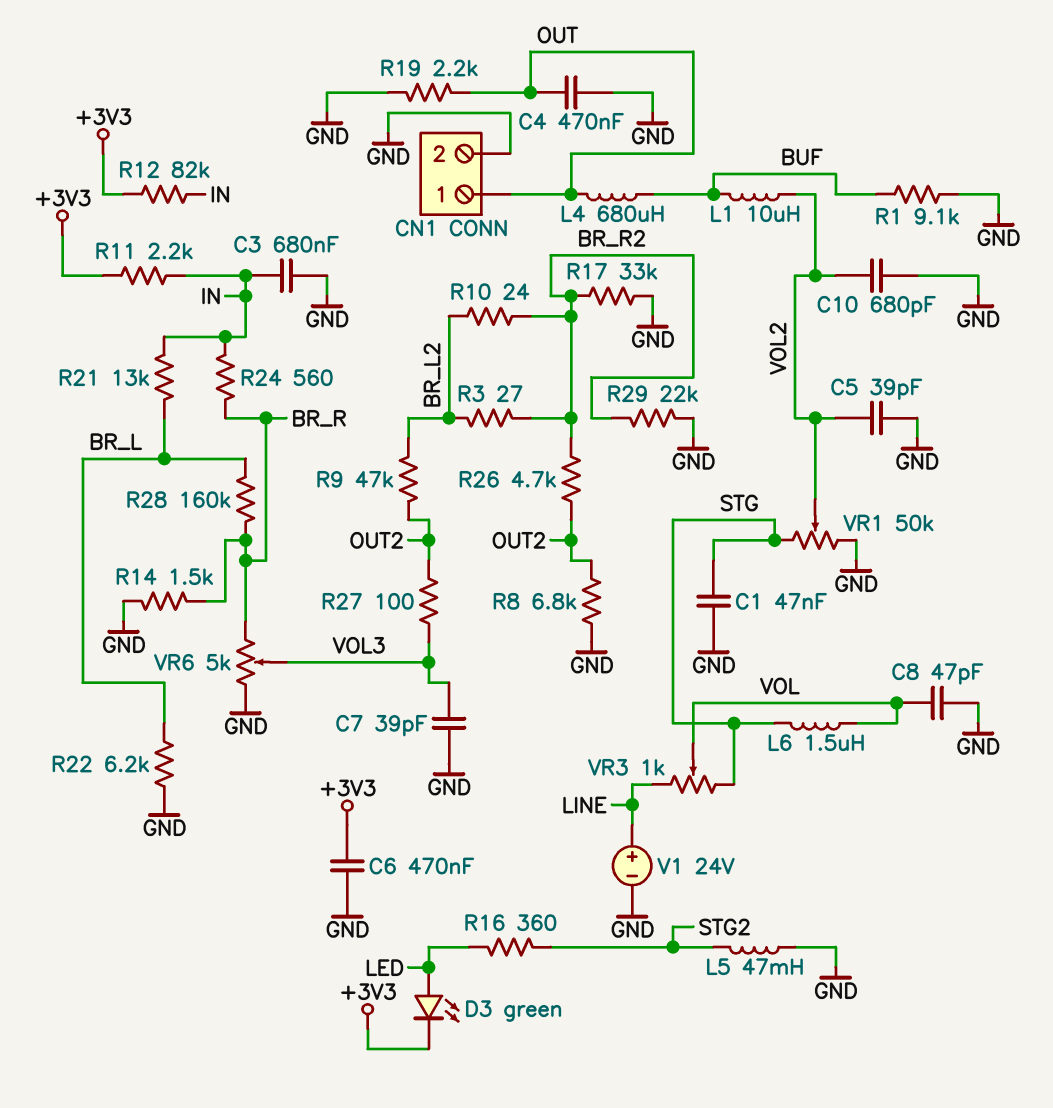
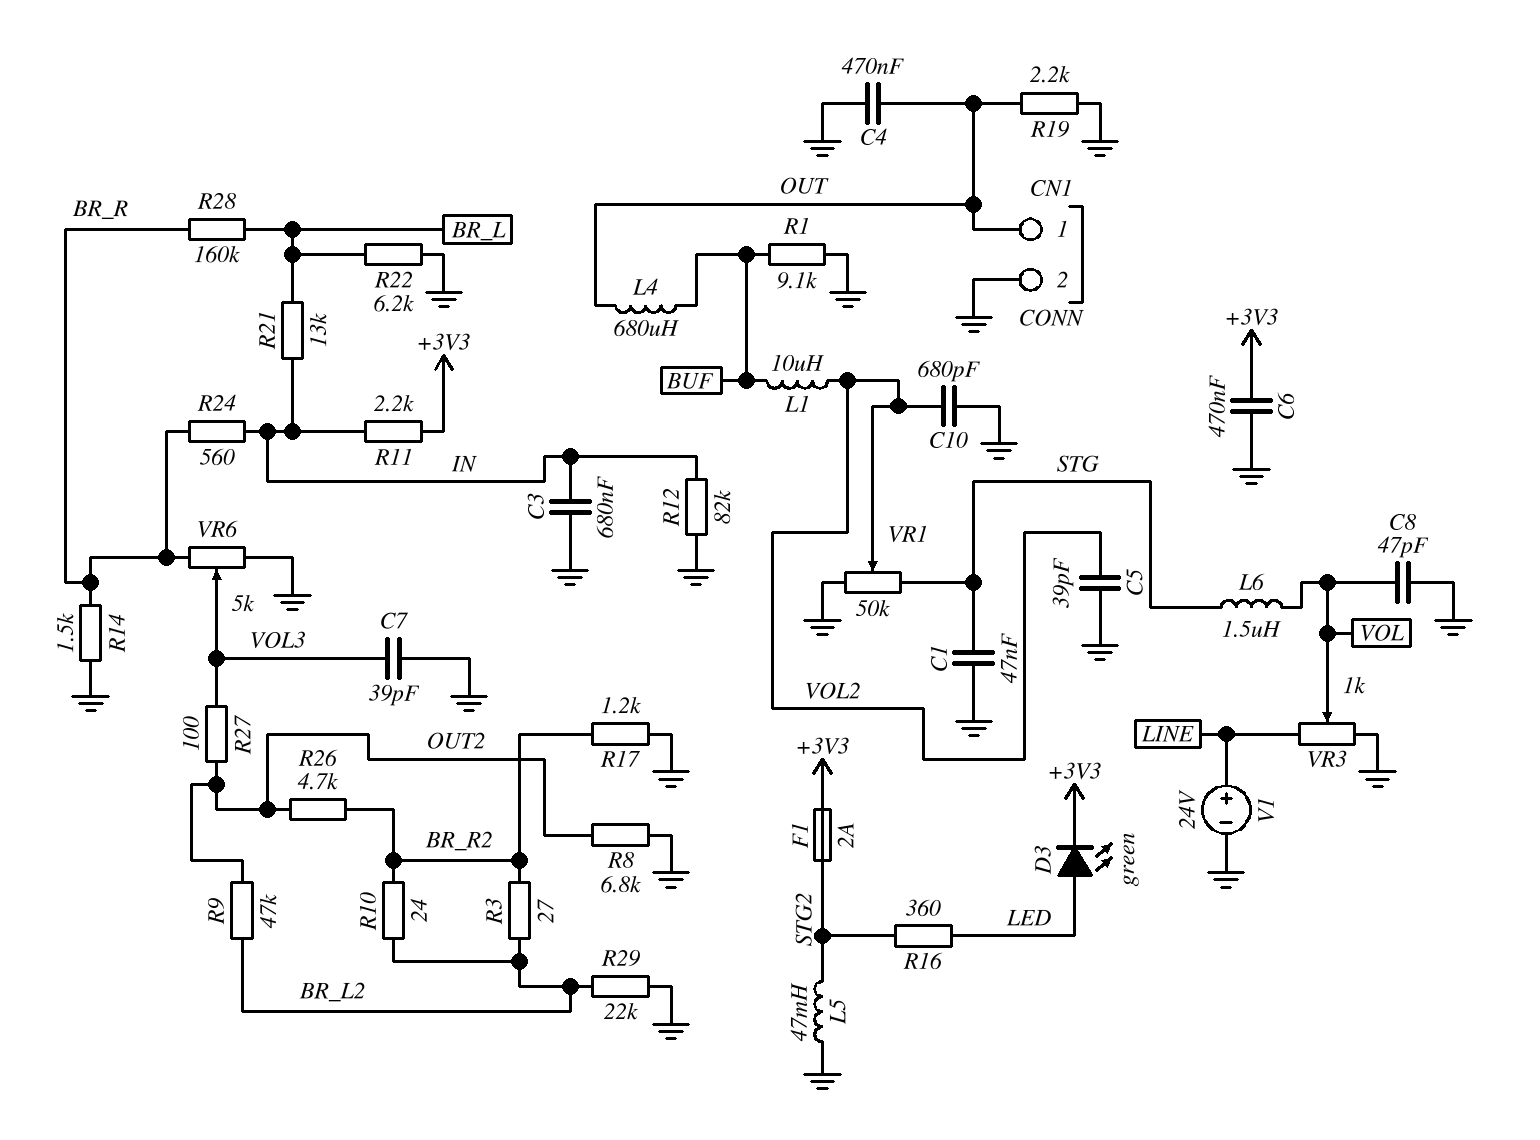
F1: none -> 2A (+3V3, STG2)
R12: 82k (+3V3, IN) -> 82k (GND, IN)
R17: 33k (BR_R2, GND) -> 1.2k (BR_R2, GND)
R29: 22k (BR_R2, GND) -> 22k (BR_L2, GND)
VR3: 1k (LINE, STG, wiper VOL) -> 1k (GND, LINE, wiper VOL)

